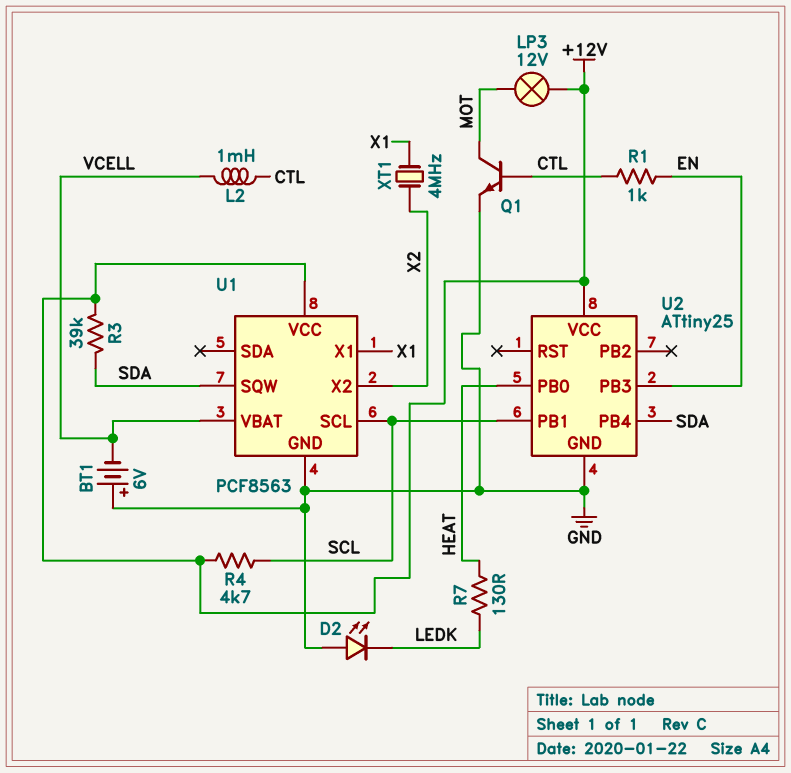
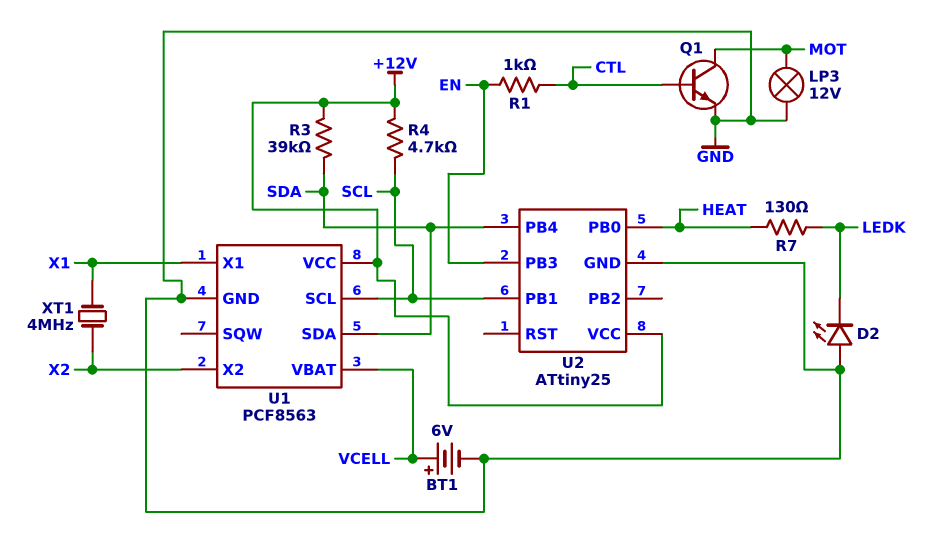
BT1: 6V (plus GND, minus VCELL) -> 6V (plus VCELL, minus GND)
L2: 1mH (CTL, VCELL) -> none
LP3: lamp 12V (+12V, MOT) -> lamp 12V (GND, MOT)
U1 pin SDA: none -> SDA
U1 pin SQW: SDA -> none

